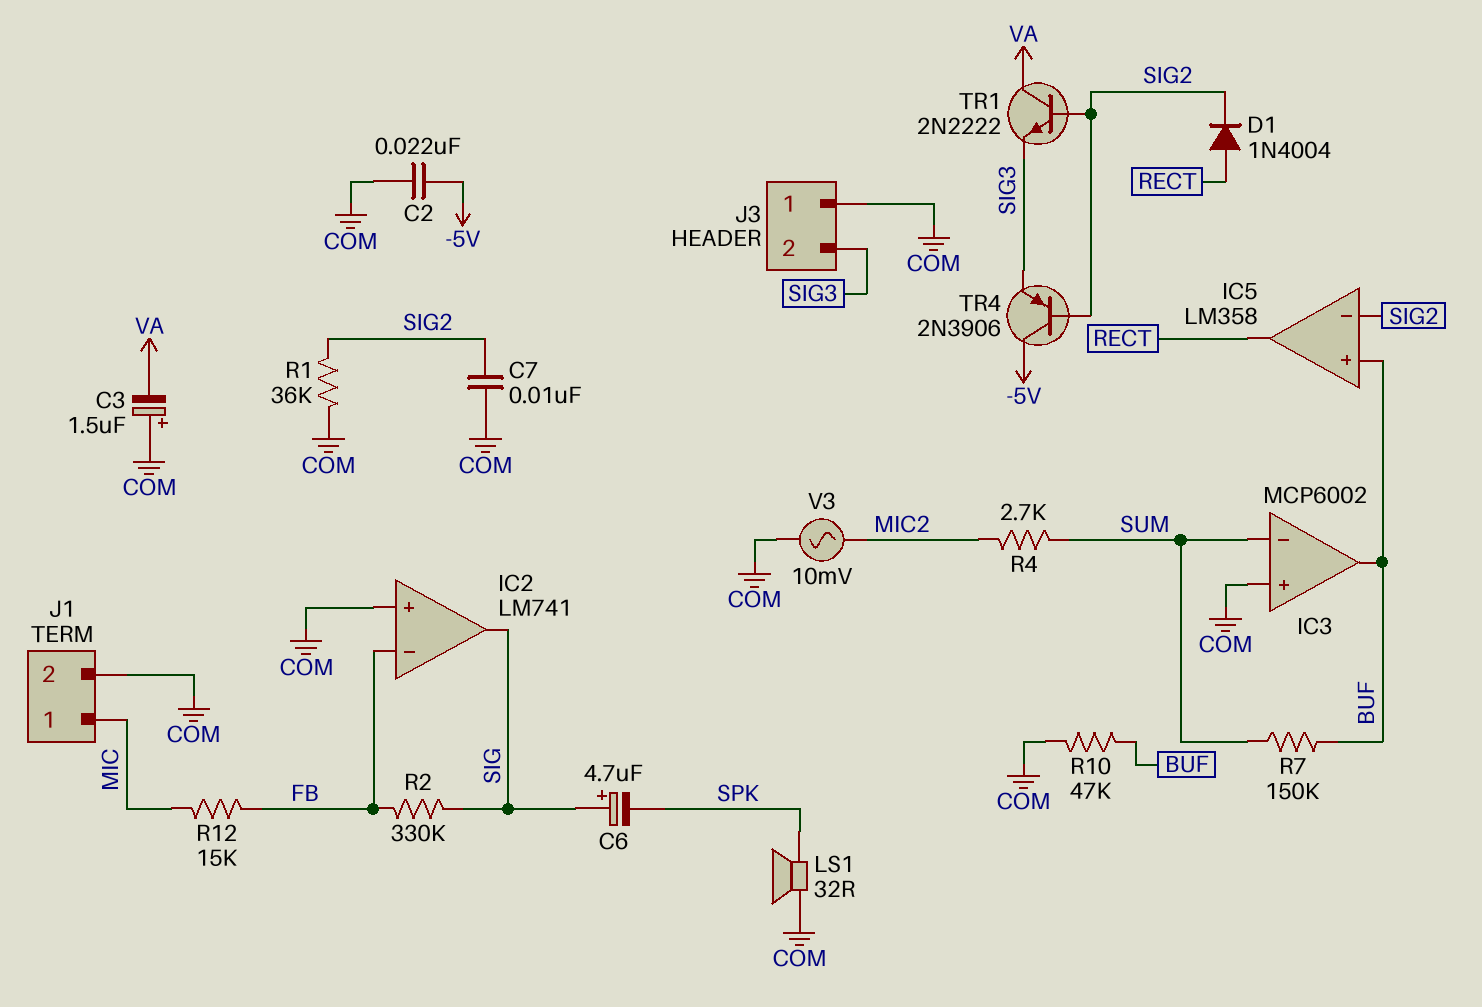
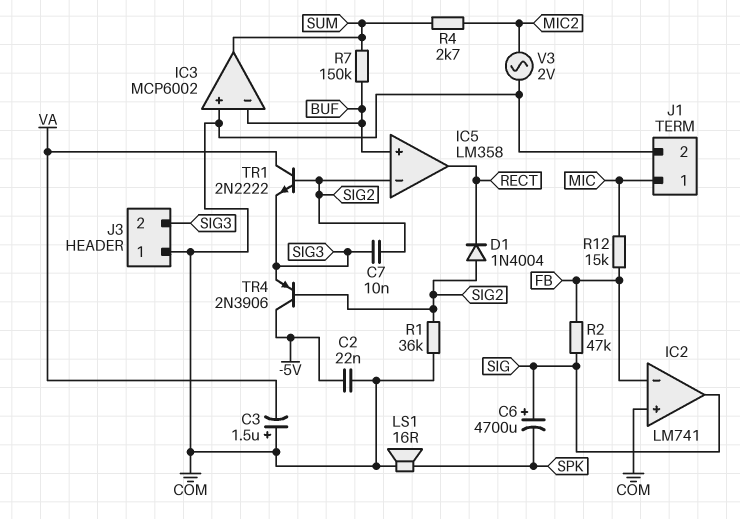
C6: 4.7uF (plus SIG, minus SPK) -> 4700uF (plus SIG, minus SPK)
C7: 10nF (COM, SIG2) -> 10nF (SIG2, SIG3)
D1: diode 1N4004 (A RECT, K SIG2) -> diode 1N4004 (A SIG2, K RECT)
IC3 pin in-: SUM -> BUF
IC3 pin out: BUF -> SUM
LS1: speaker 32R (COM, SPK) -> speaker 16R (COM, SPK)
R2: 330k (FB, SIG) -> 47k (FB, SIG)
R10: 47k (BUF, COM) -> none
V3: AC 10mV (COM, MIC2) -> AC 2V (COM, MIC2)

